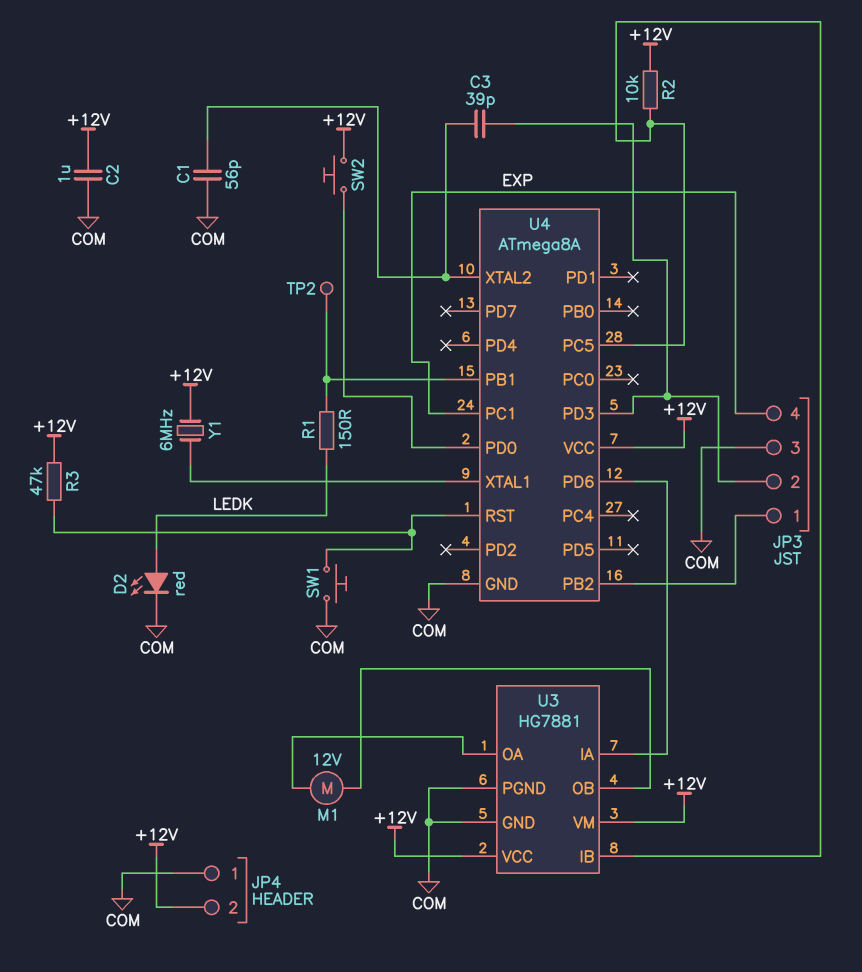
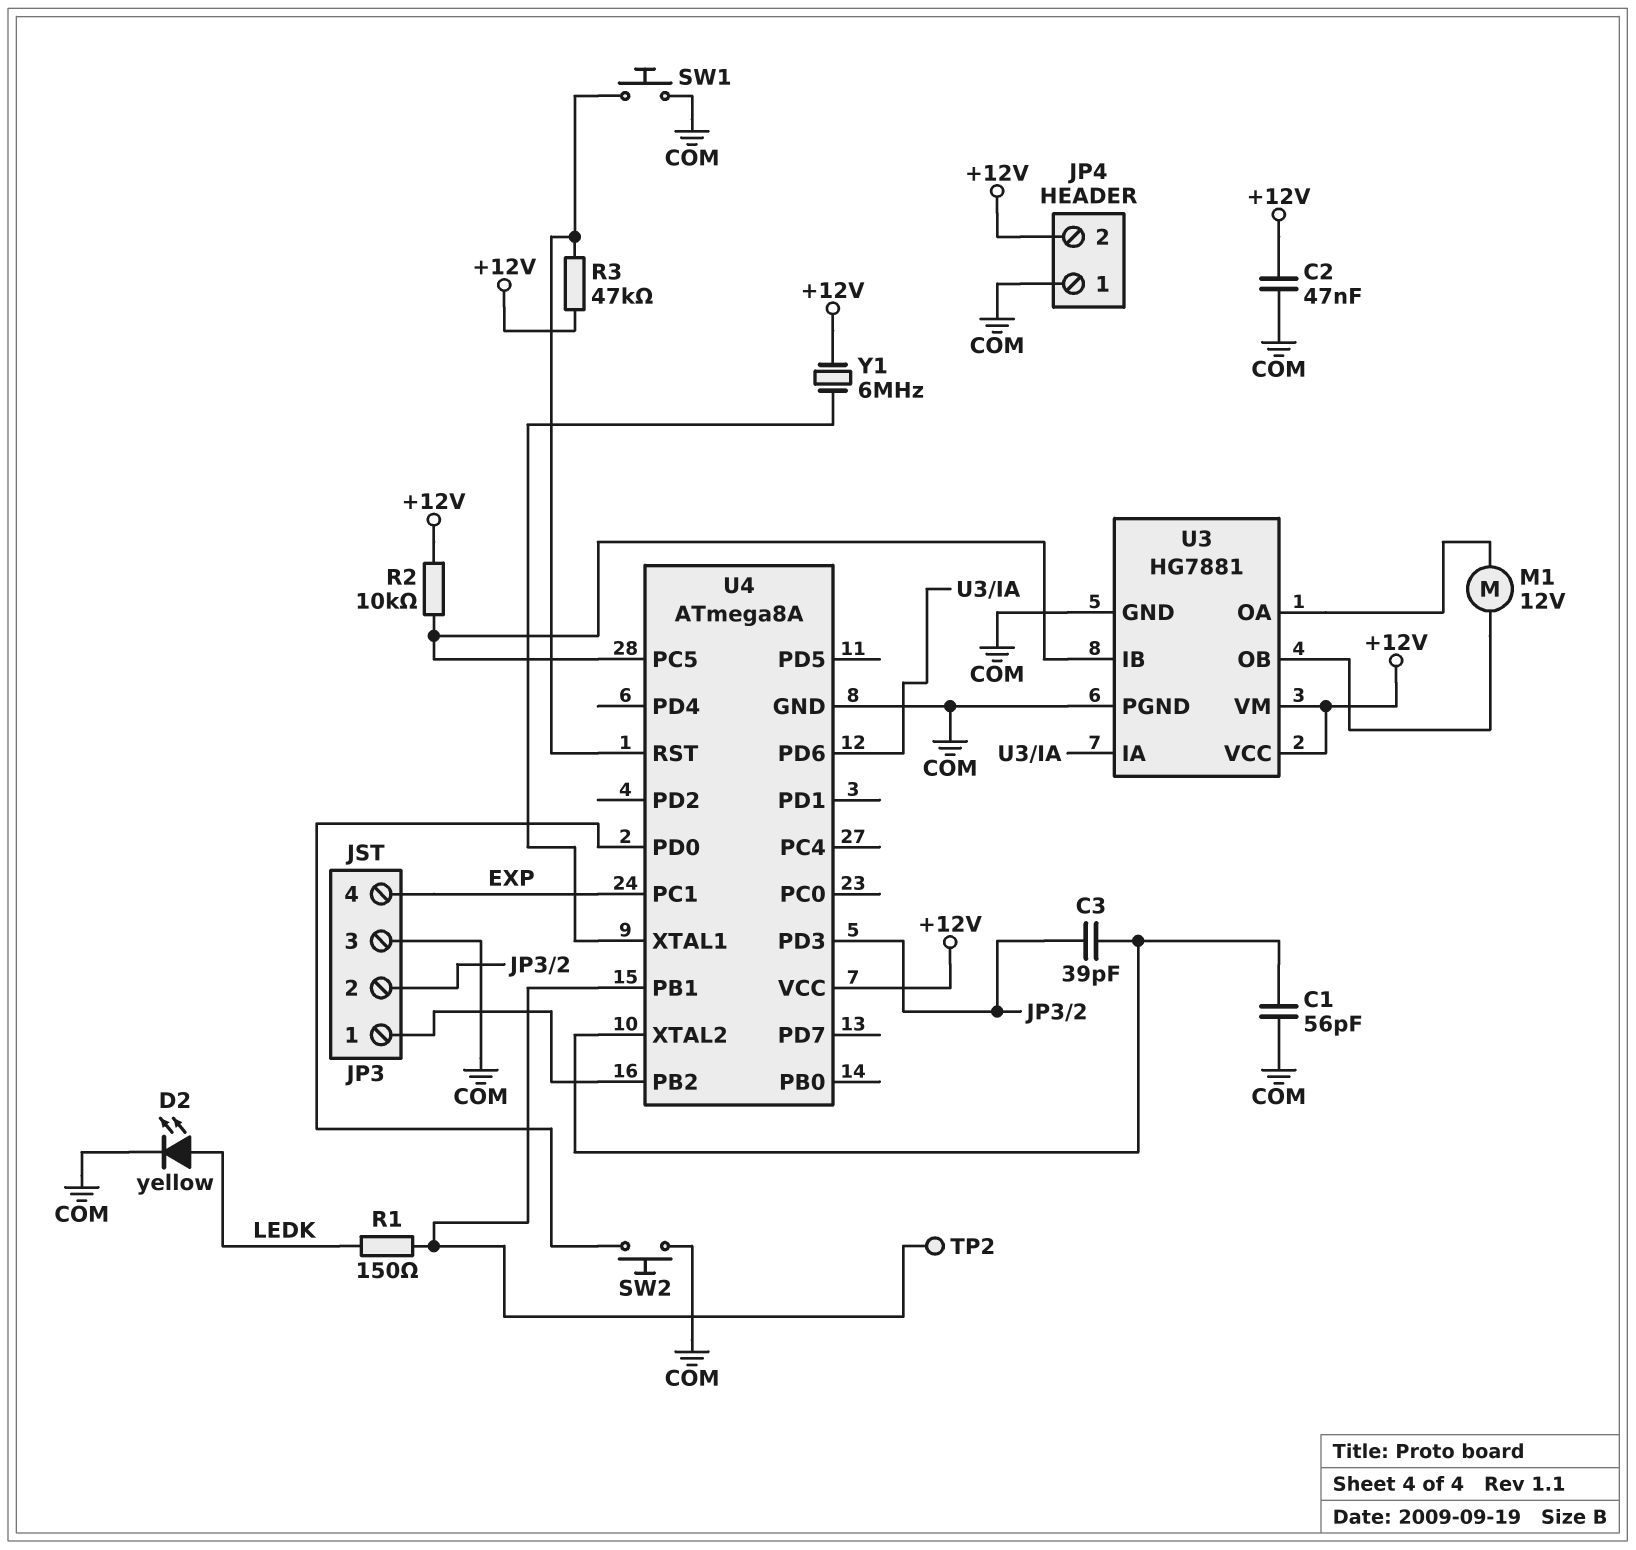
C2: 1uF (+12V, COM) -> 47nF (+12V, COM)
D2: LED red (A LEDK, K COM) -> LED yellow (A LEDK, K COM)
SW2: button (+12V, U4/PD0) -> button (COM, U4/PD0)

